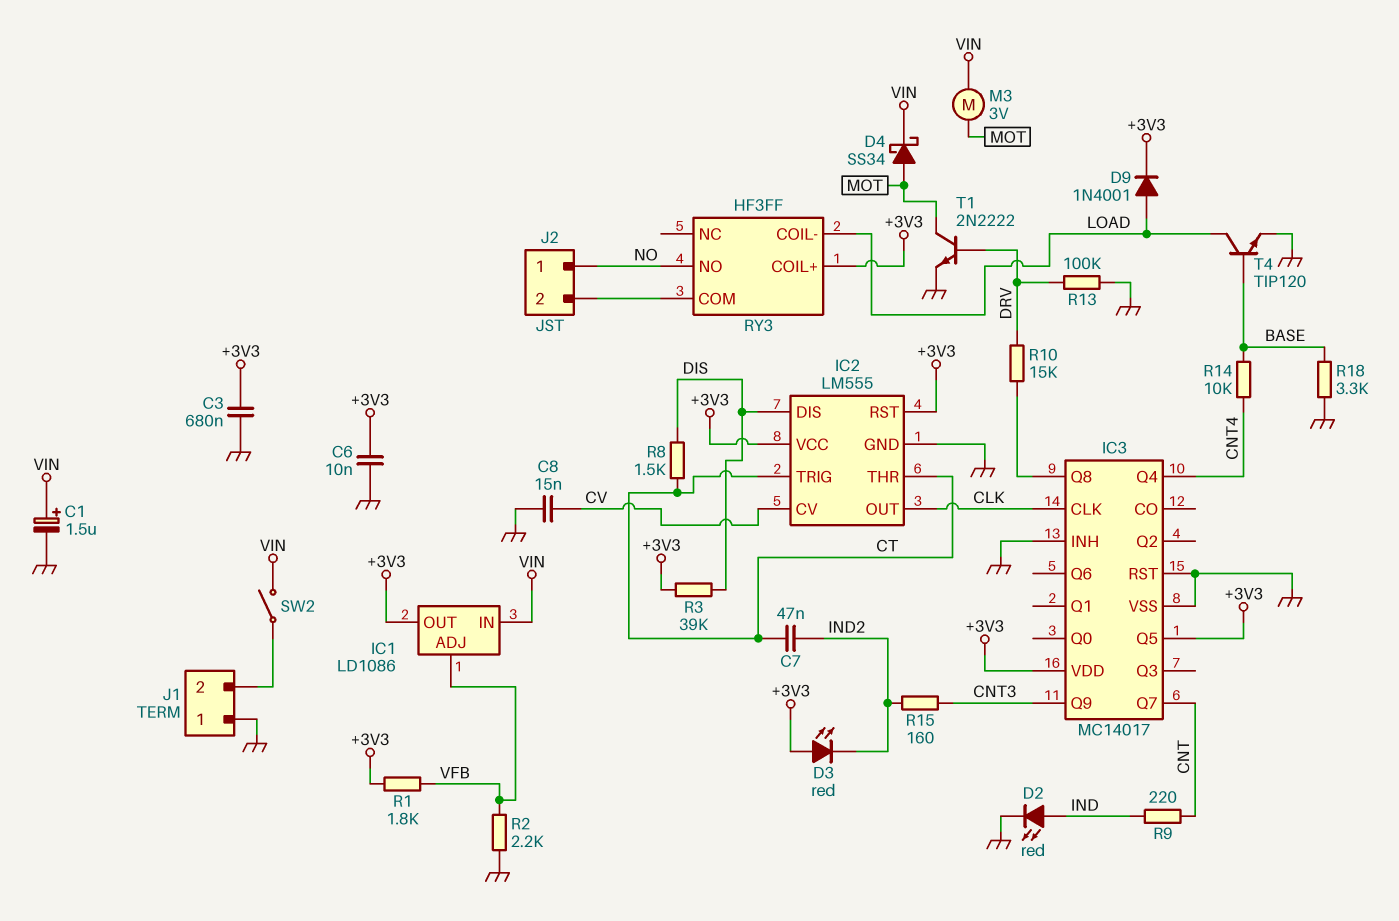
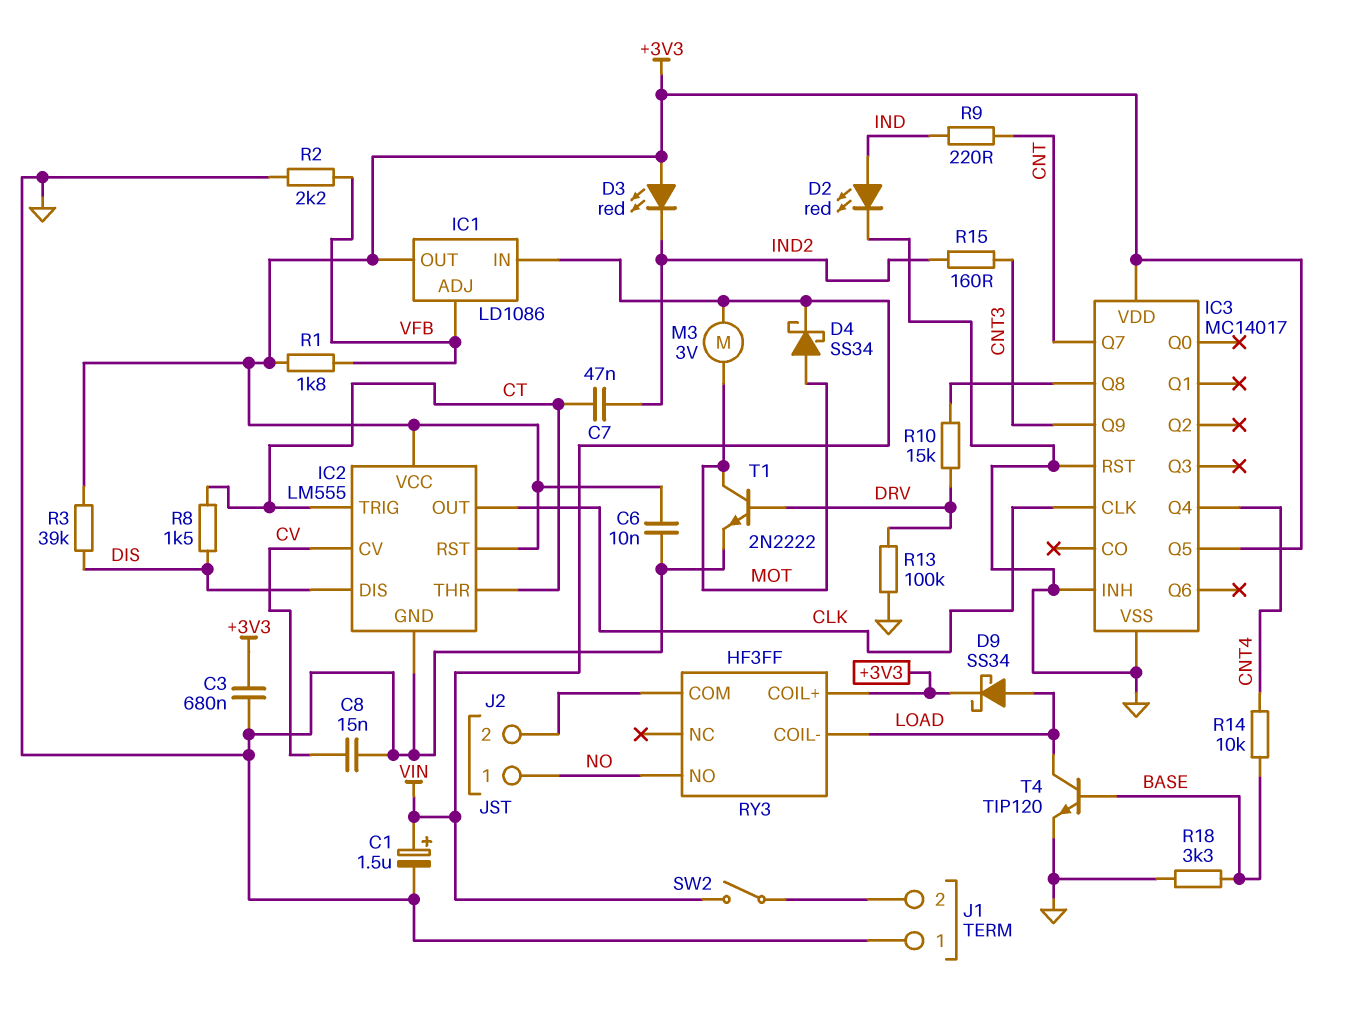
D9: diode 1N4001 (A LOAD, K +3V3) -> schottky SS34 (A LOAD, K +3V3)

